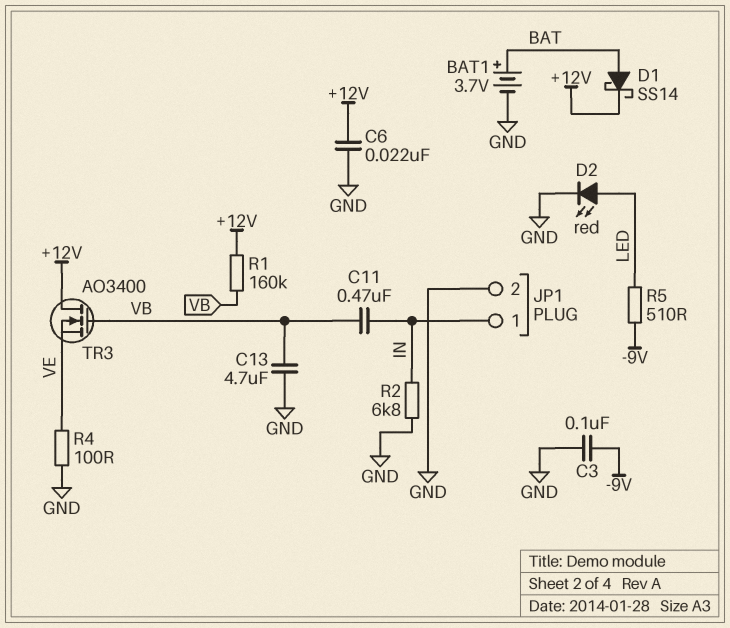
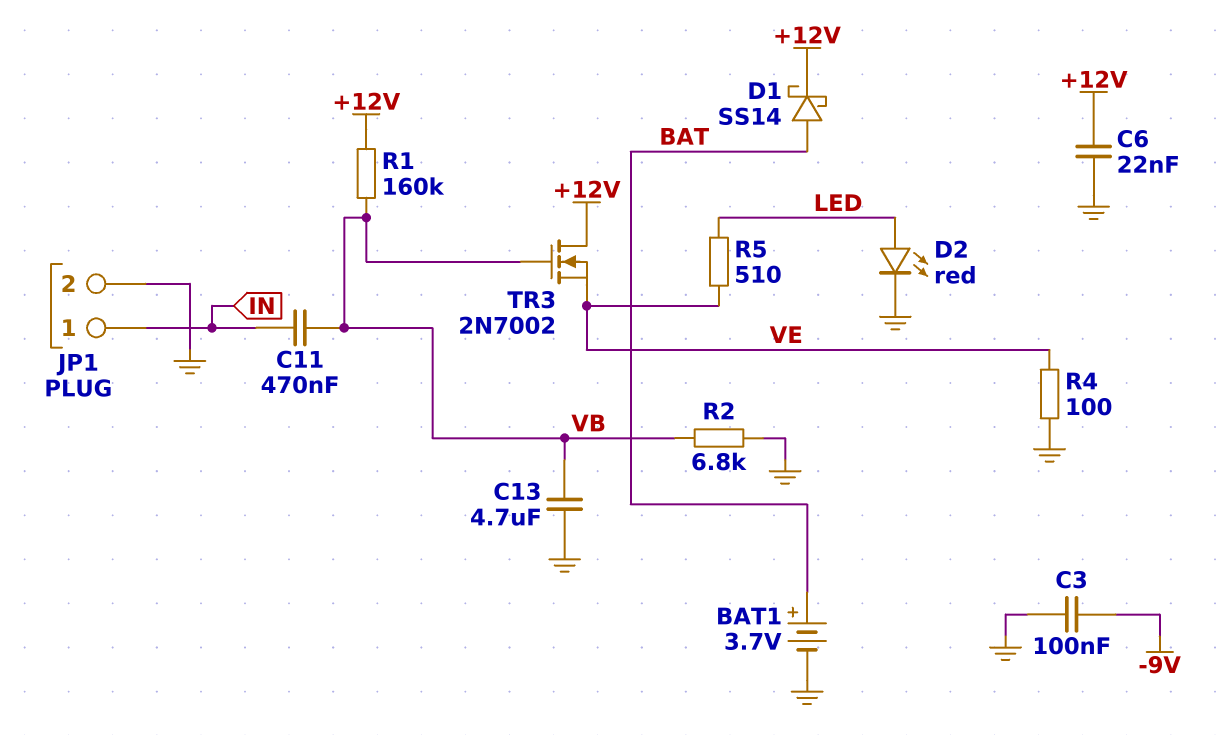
R2: 6.8k (GND, IN) -> 6.8k (GND, VB)
R5: 510 (-9V, LED) -> 510 (LED, VE)
TR3: NMOS AO3400 (G VB, D +12V, S VE) -> NMOS 2N7002 (G VB, D +12V, S VE)

